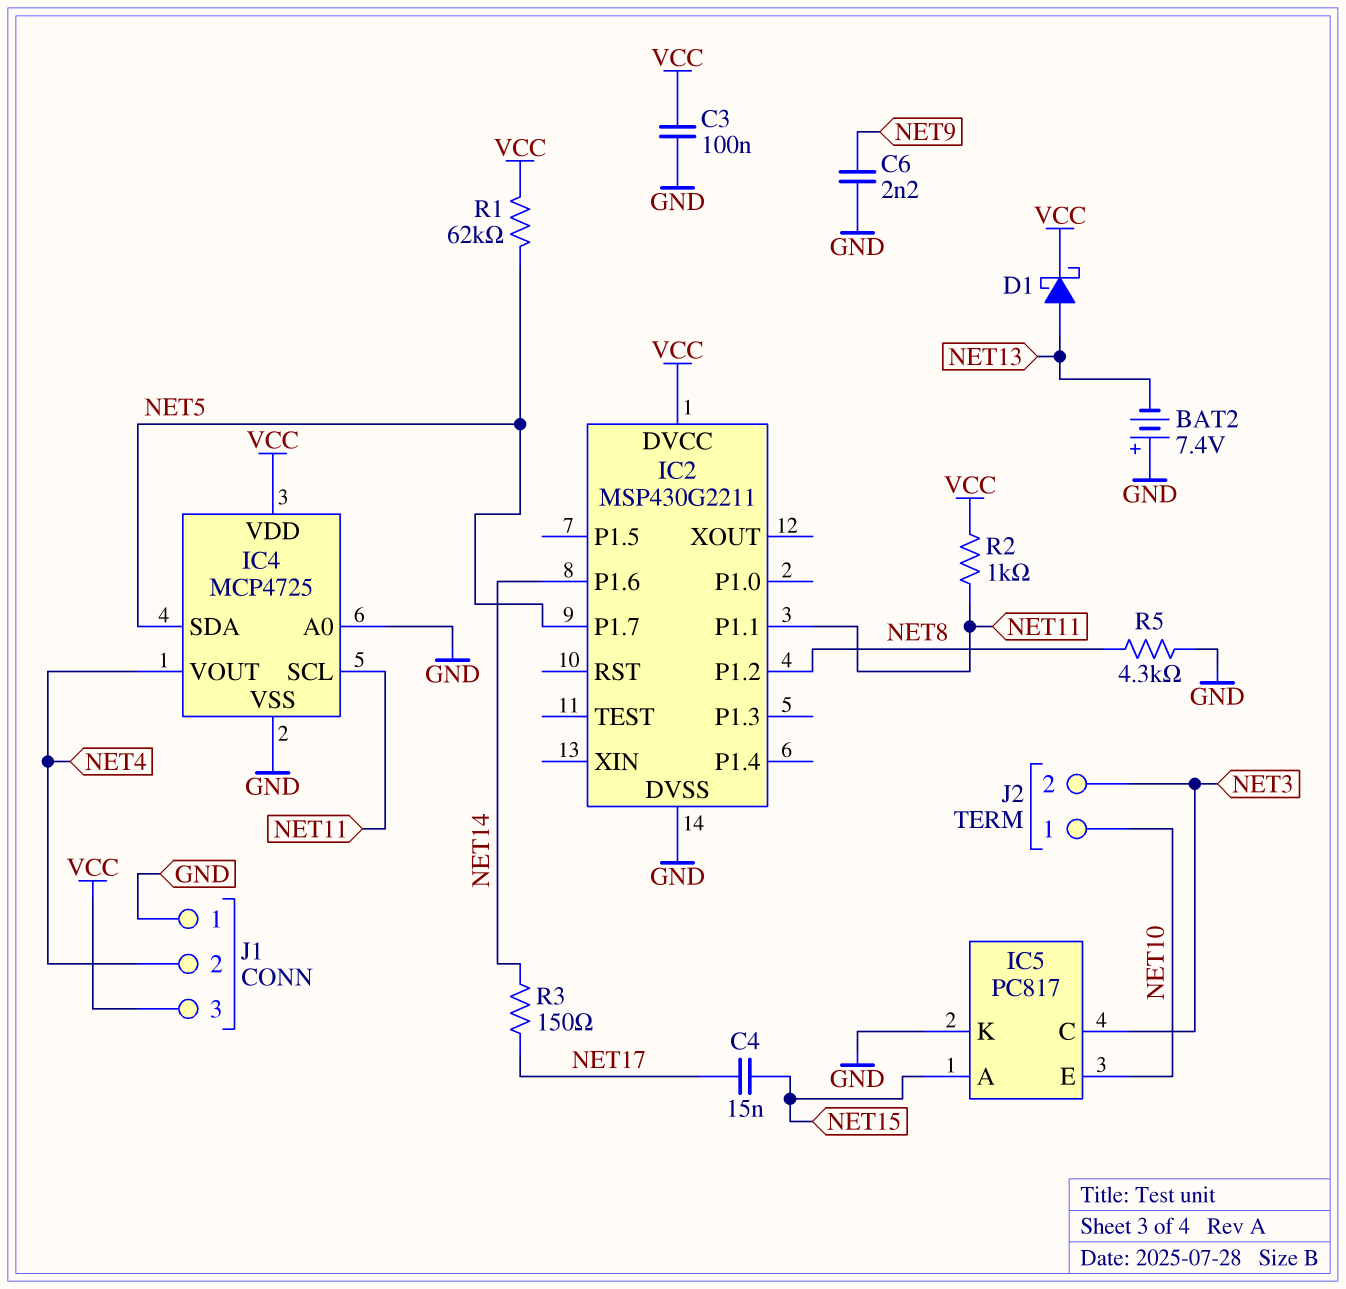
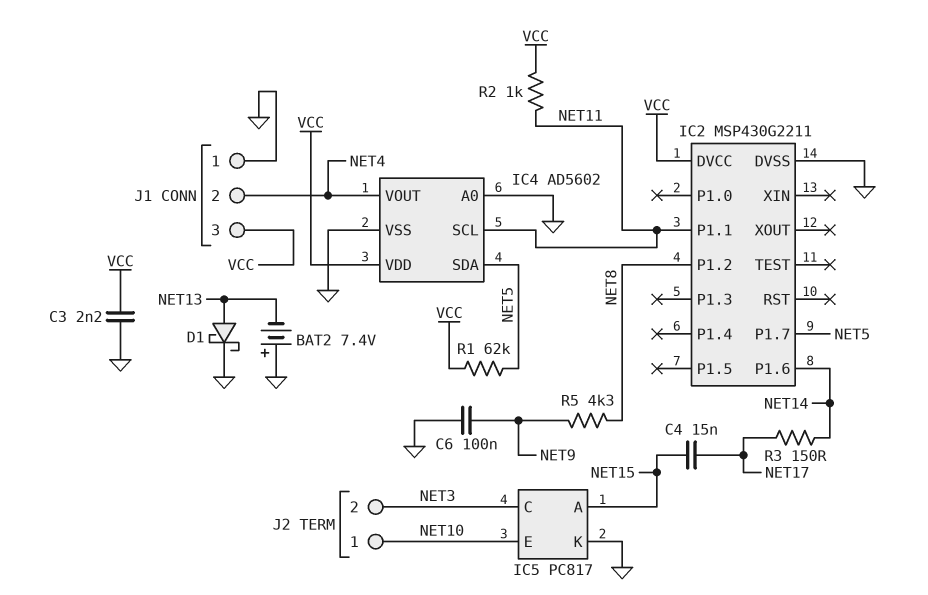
C3: 100nF (GND, VCC) -> 2.2nF (GND, VCC)
C6: 2.2nF (GND, NET9) -> 100nF (GND, NET9)
D1: schottky (A NET13, K VCC) -> schottky (A NET13, K GND)
IC4: MCP4725 -> AD5602
R5: 4.3k (GND, NET8) -> 4.3k (NET8, NET9)

